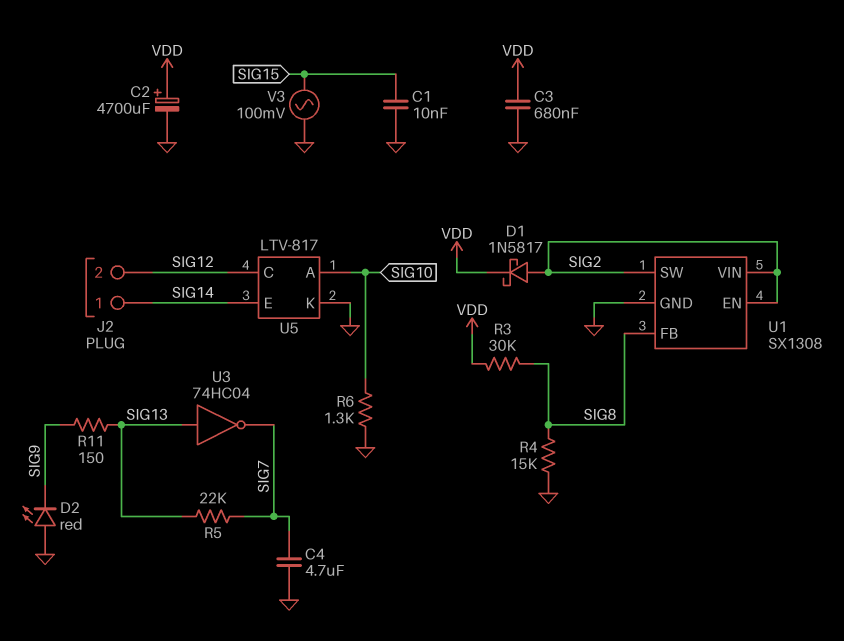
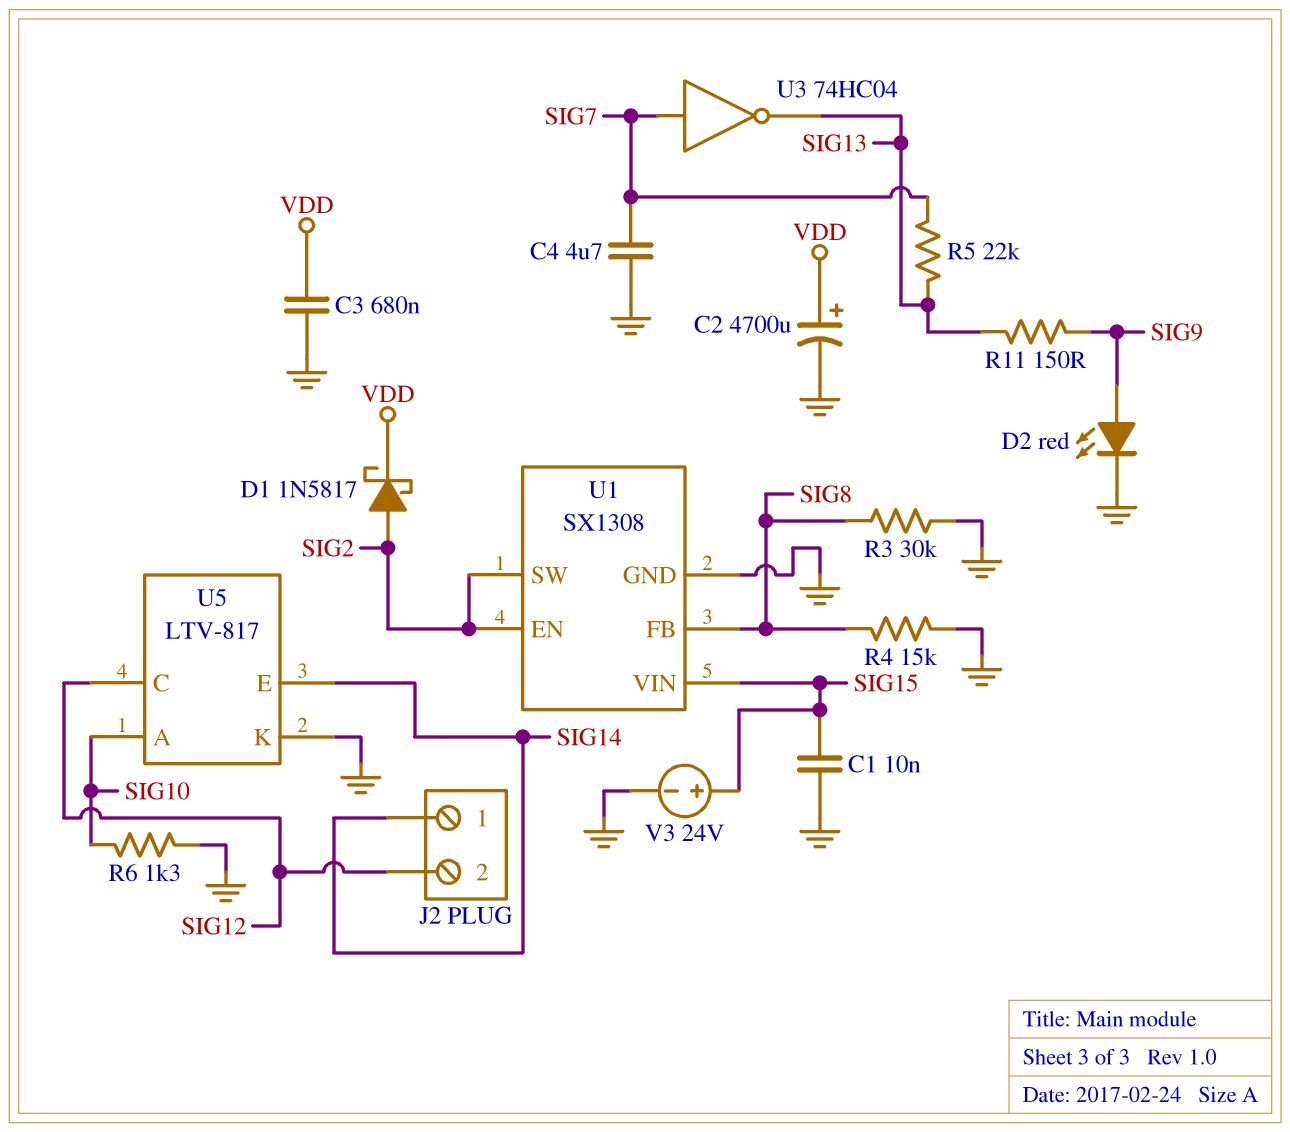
D2: LED red (A GND, K SIG9) -> LED red (A SIG9, K GND)
R3: 30k (SIG8, VDD) -> 30k (GND, SIG8)
U1 pin VIN: SIG2 -> SIG15
U3: NOT 74HC04 (in SIG13, out SIG7) -> NOT 74HC04 (in SIG7, out SIG13)
V3: AC 100mV (GND, SIG15) -> 24V (plus SIG15, minus GND)

